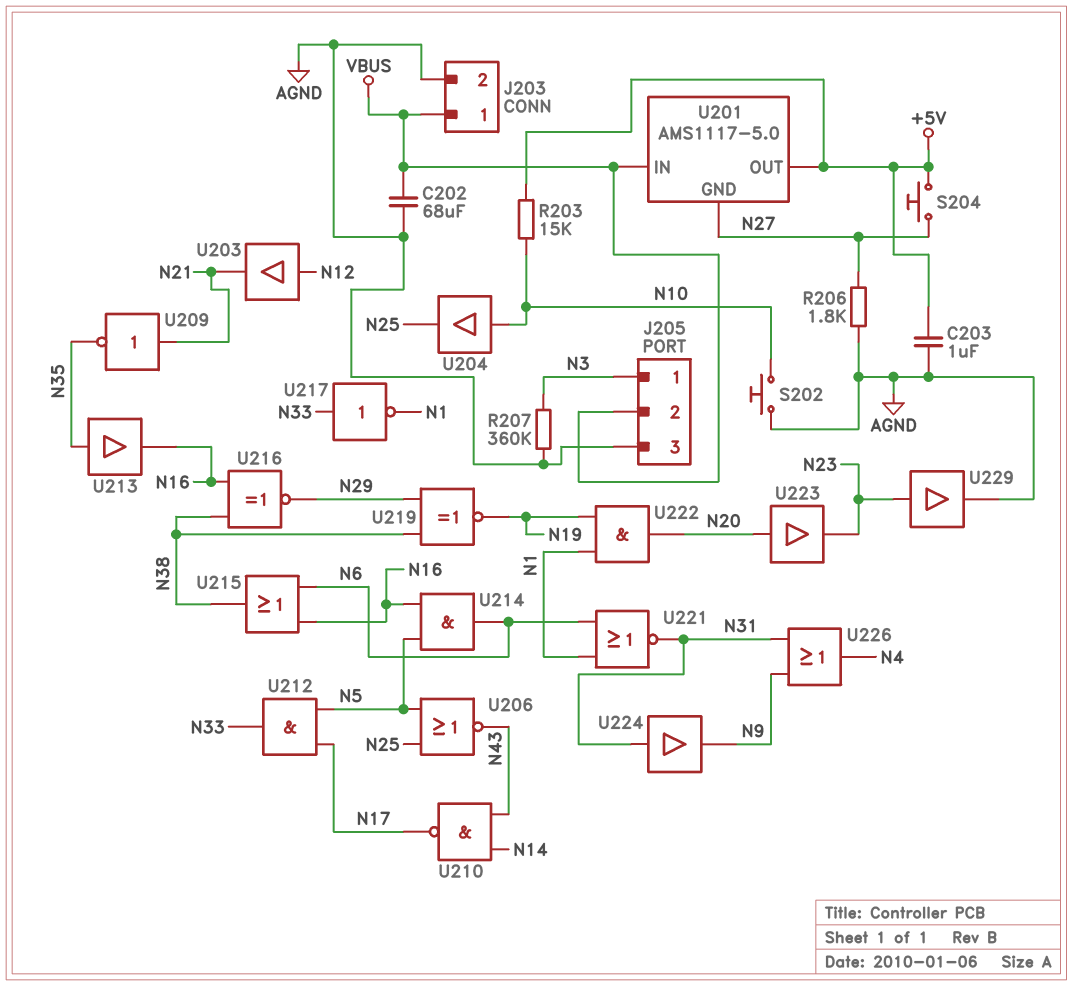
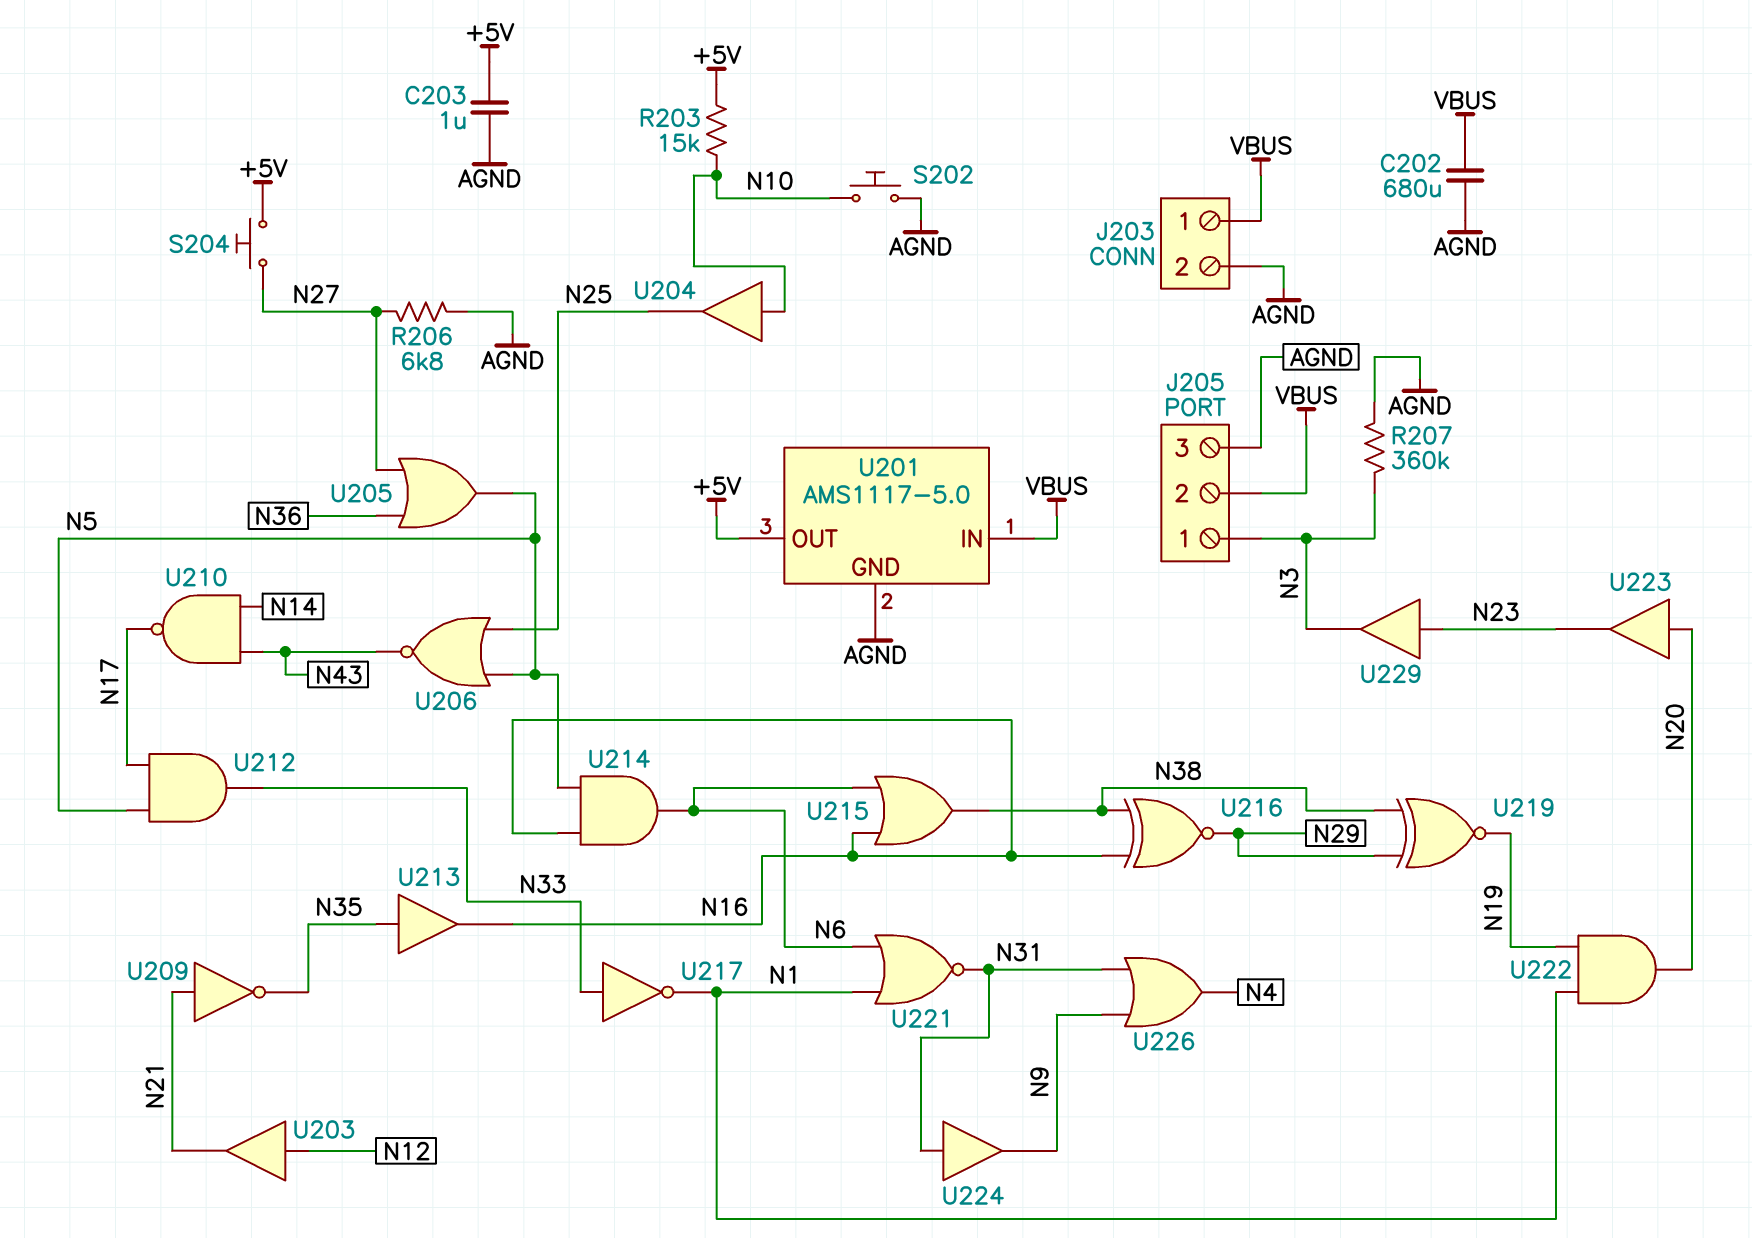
C202: 68uF (AGND, VBUS) -> 680uF (AGND, VBUS)
R206: 1.8k (AGND, N27) -> 6.8k (AGND, N27)
U201 pin GND: N27 -> AGND
U205: none -> OR (in N27, in N36, out N5)
U229: buffer (in N23, out AGND) -> buffer (in N23, out N3)

